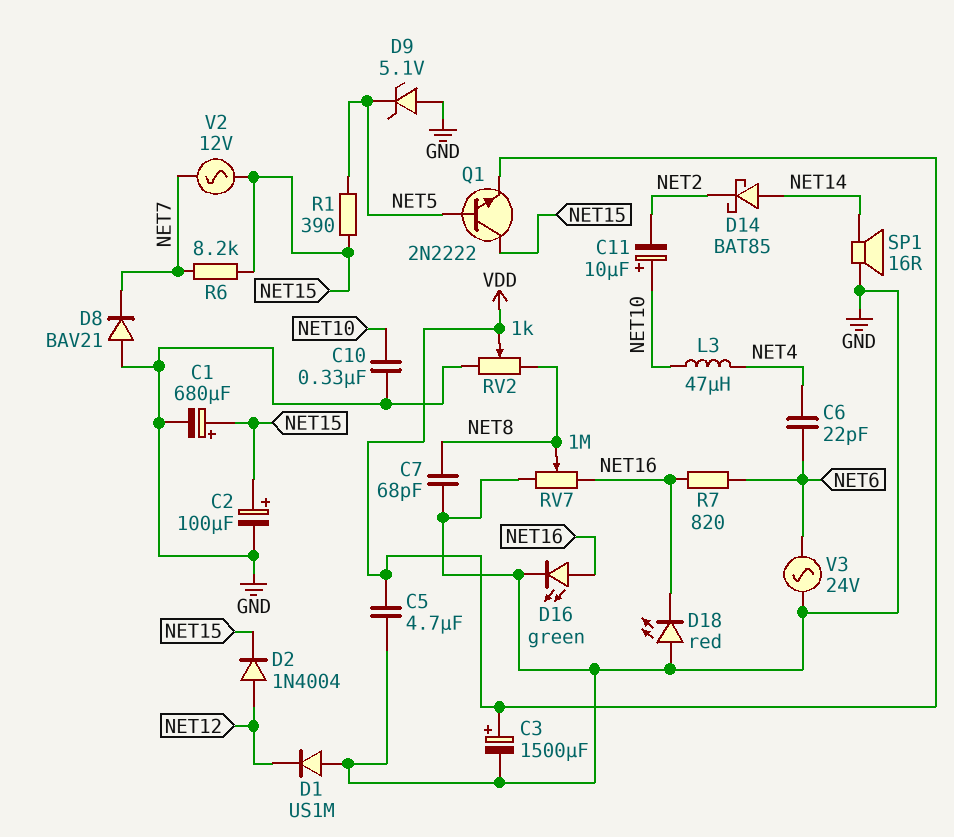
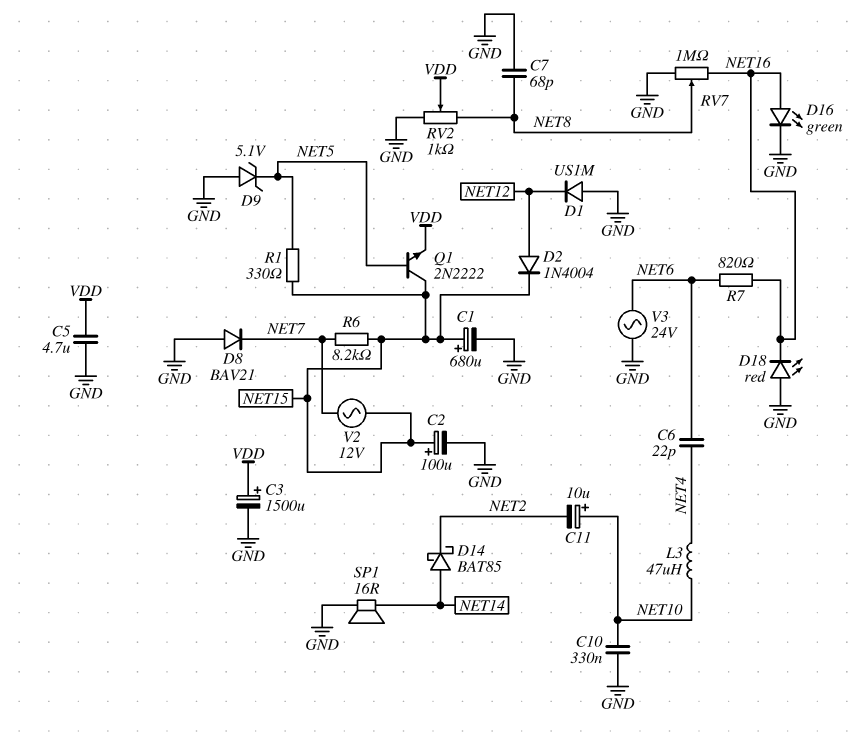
R1: 390 (NET5, NET15) -> 330 (NET5, NET15)

